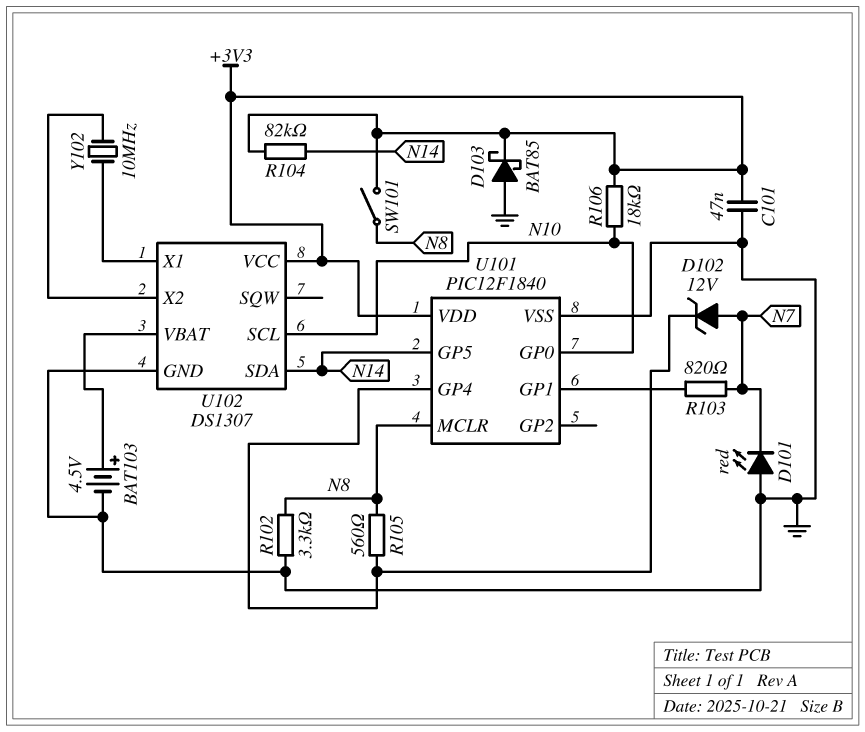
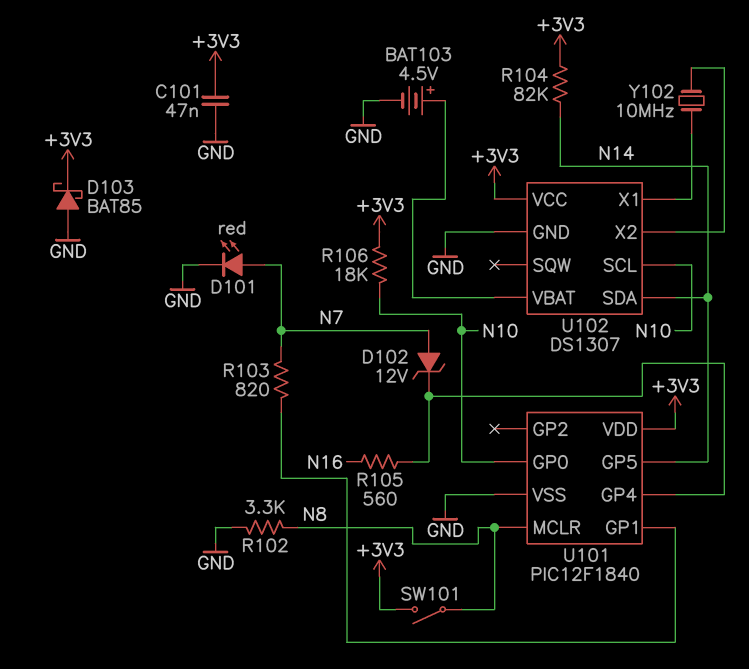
D101: LED red (A GND, K N7) -> LED red (A N7, K GND)
R105: 560 (N8, U101/GP4) -> 560 (N16, U101/GP4)

